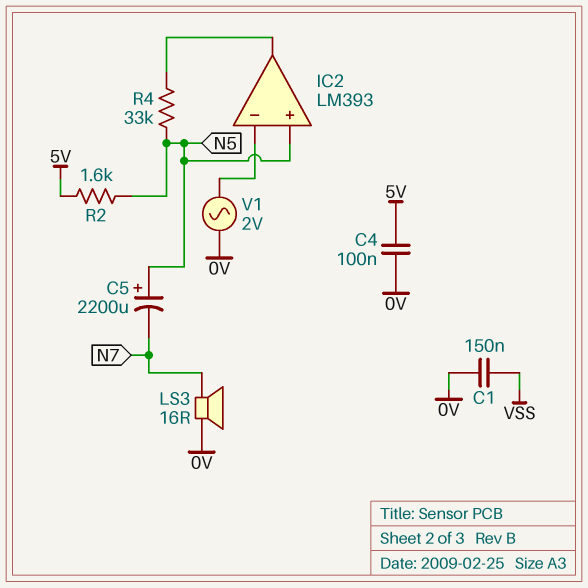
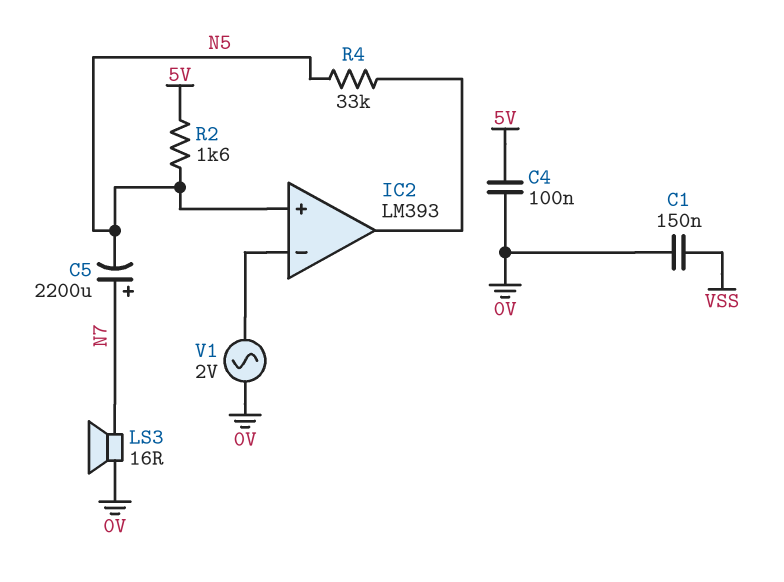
C5: 2200uF (plus N5, minus N7) -> 2200uF (plus N7, minus N5)

